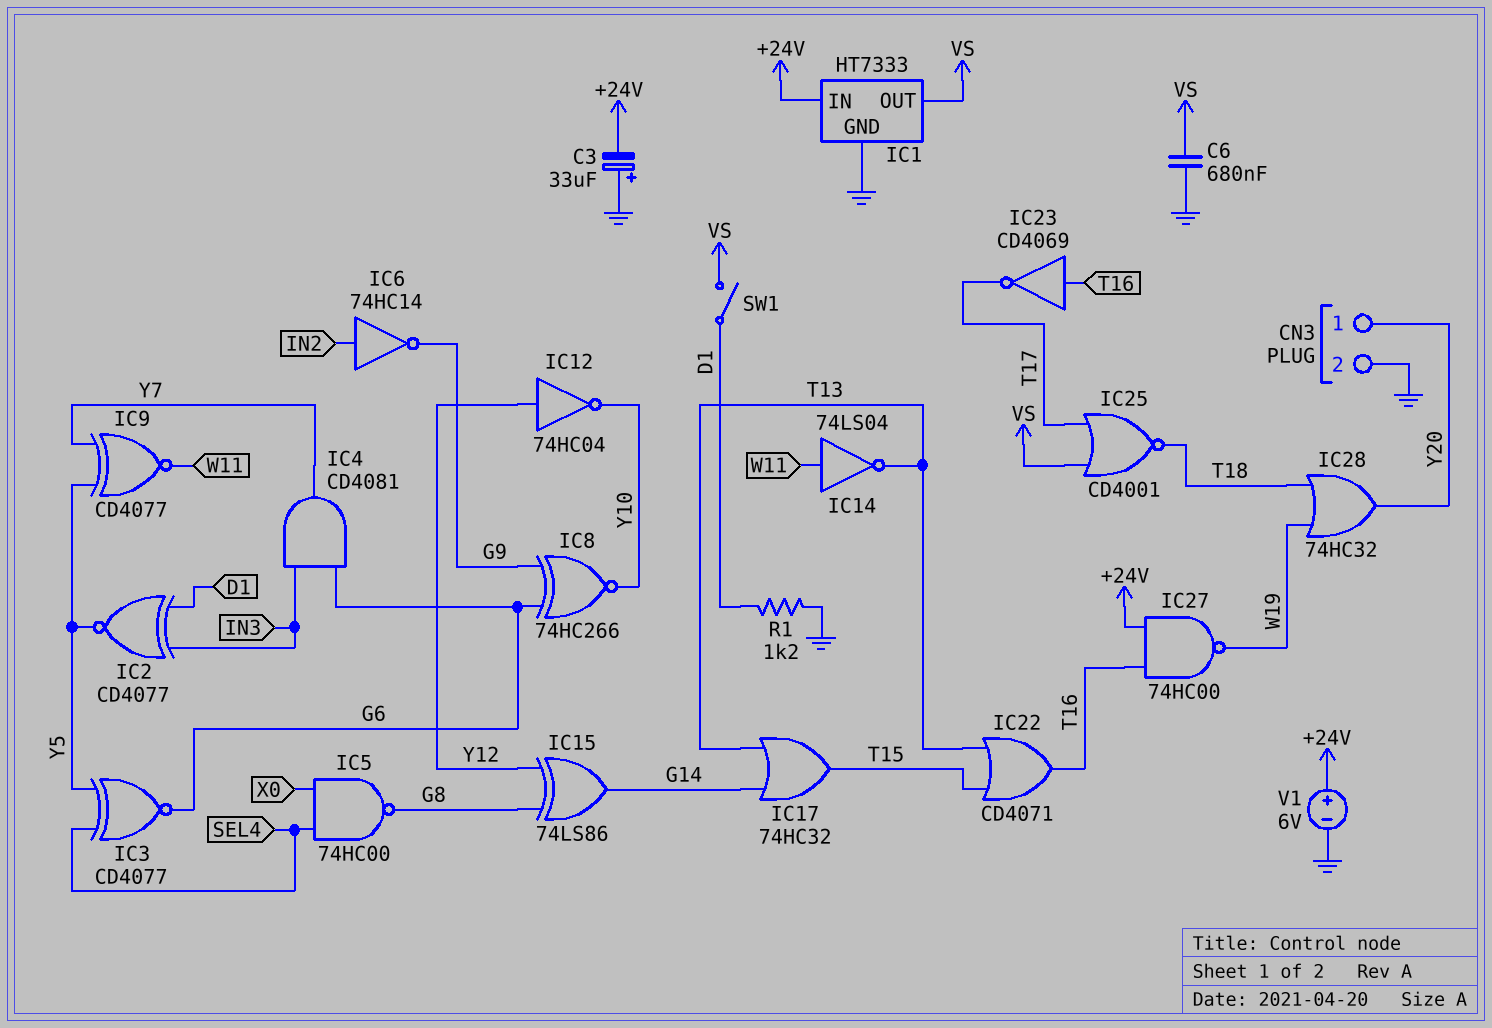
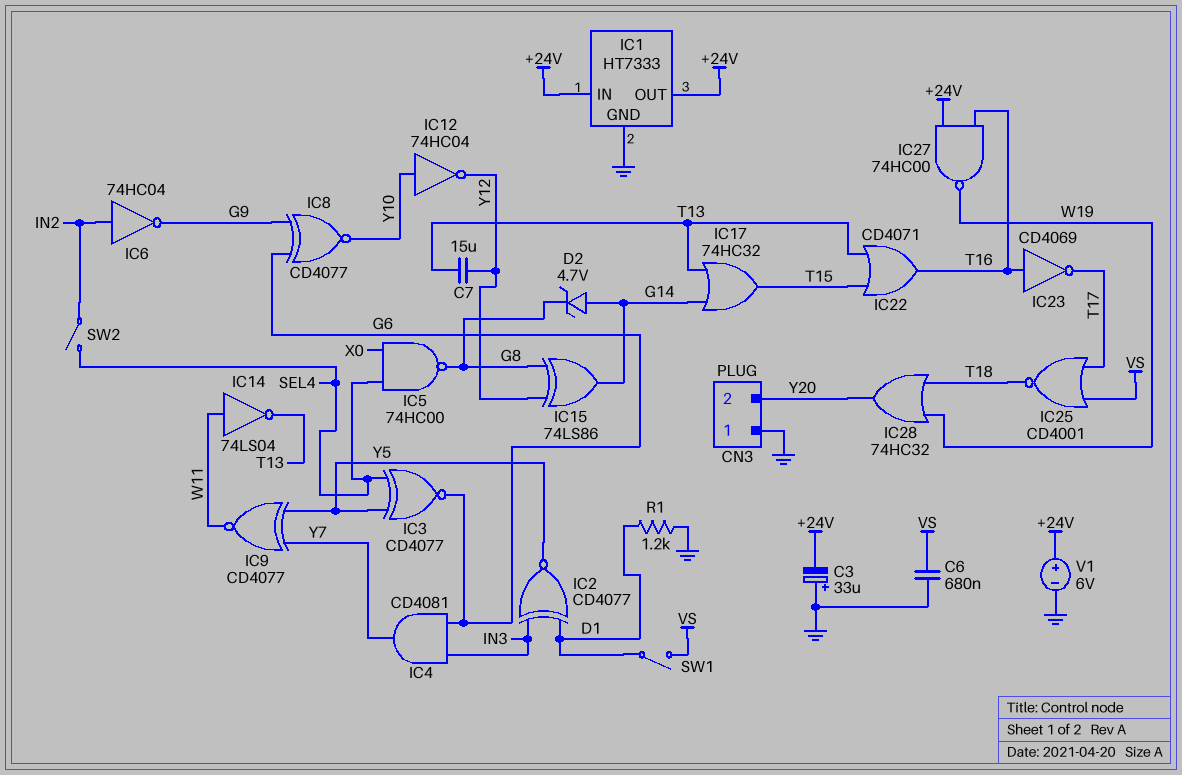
C7: none -> 15uF (T13, Y12)
CN3 pin 1: Y20 -> GND
CN3 pin 2: GND -> Y20
D2: none -> zener 4.7V (A G14, K G8)
IC1 pin OUT: VS -> +24V
IC6: NOT 74HC14 (in IN2, out G9) -> NOT 74HC04 (in IN2, out G9)
IC8: XNOR 74HC266 (in G6, in G9, out Y10) -> XNOR CD4077 (in G6, in G9, out Y10)
IC12: NOT 74HC04 (in Y12, out Y10) -> NOT 74HC04 (in Y10, out Y12)
SW2: none -> switch (IN2, SEL4)

